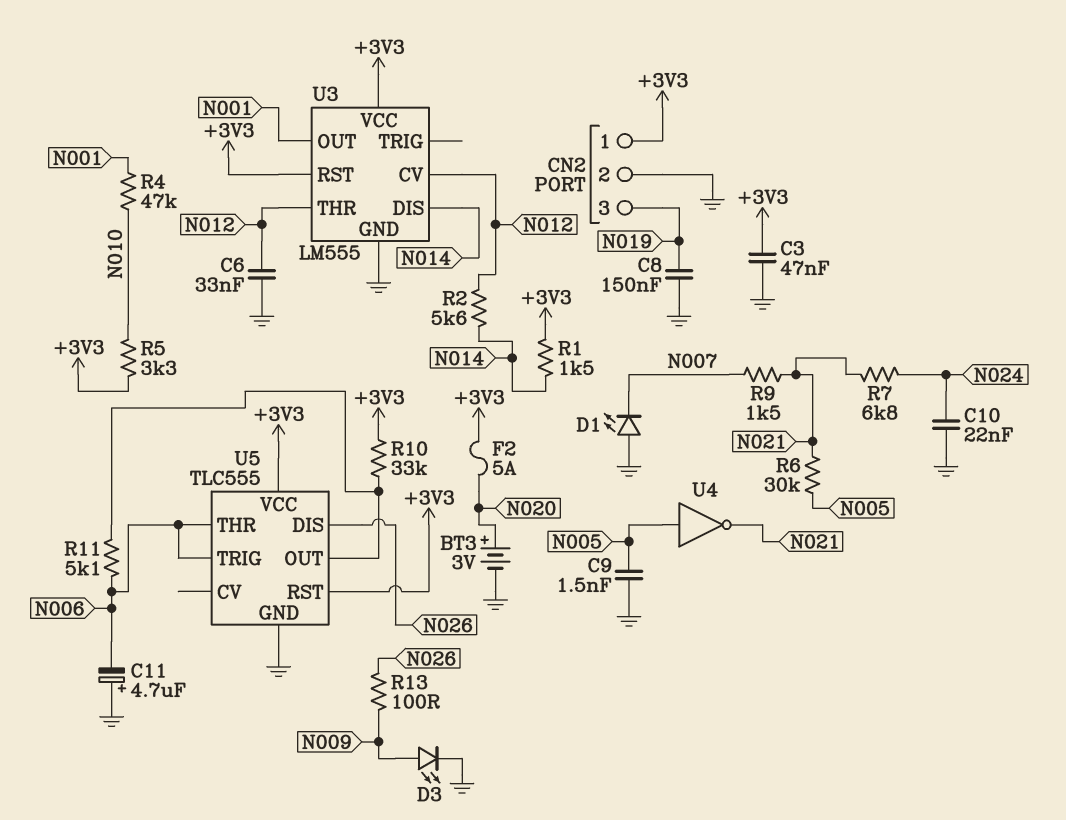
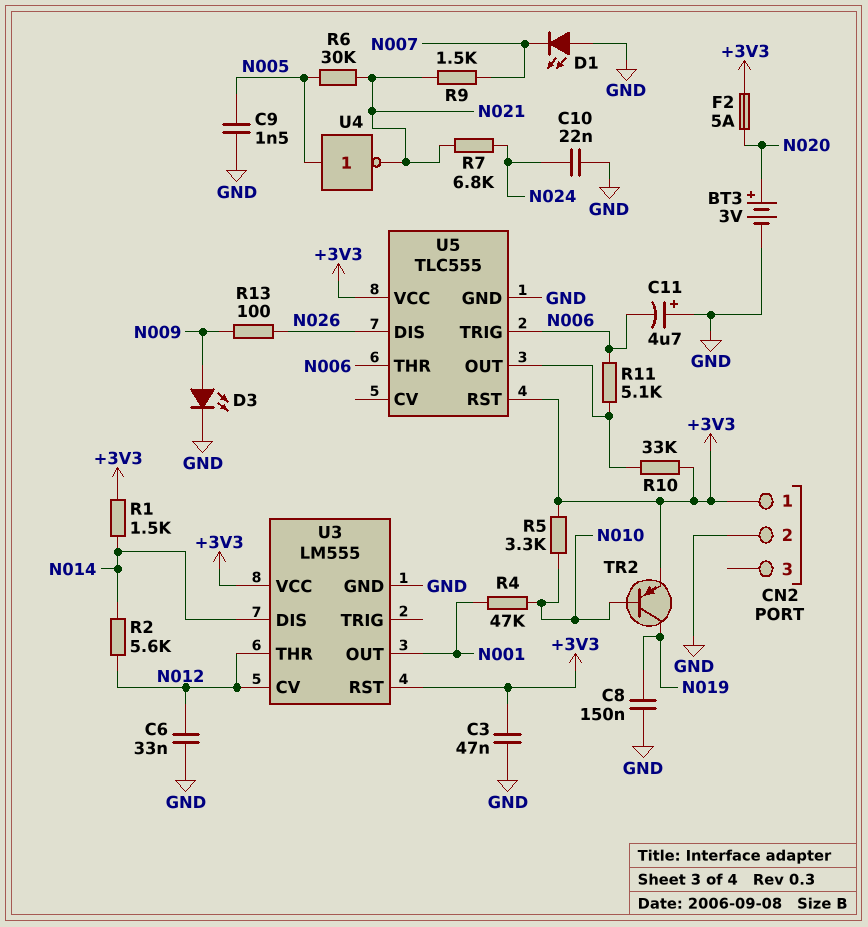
CN2 pin 3: N019 -> none
TR2: none -> PNP (B N010, C N019, E +3V3)

